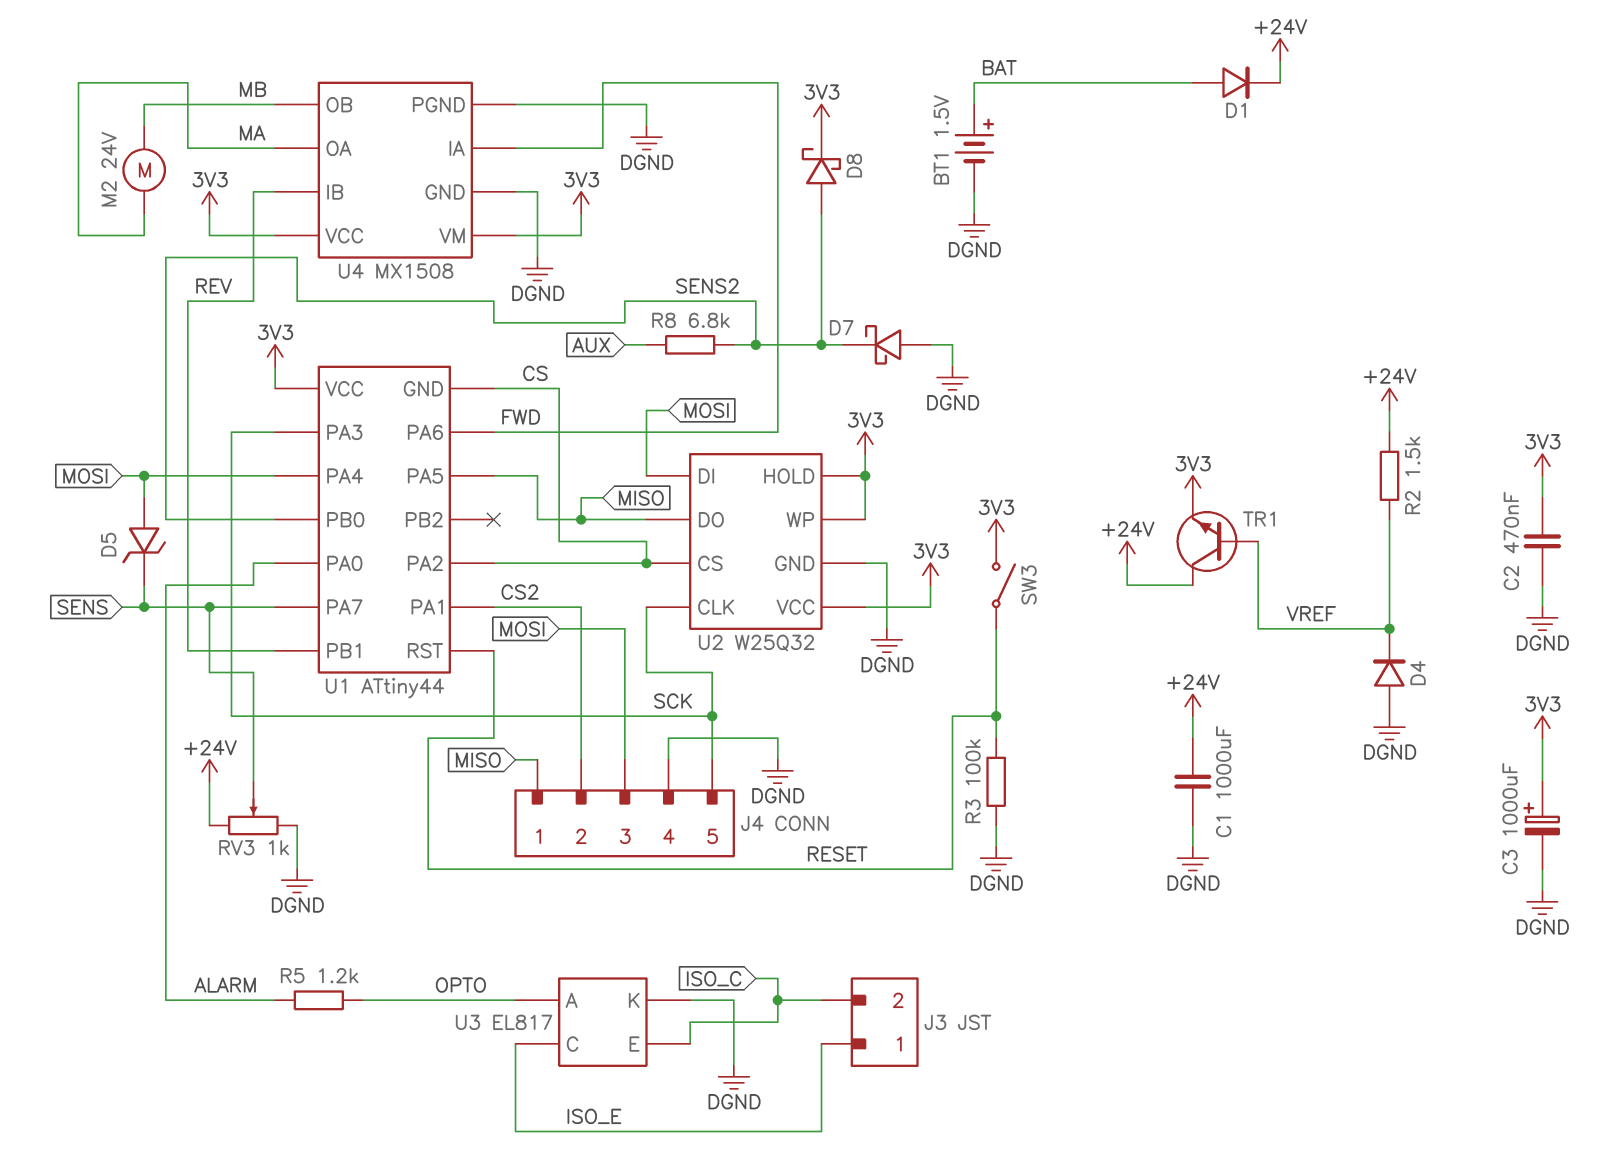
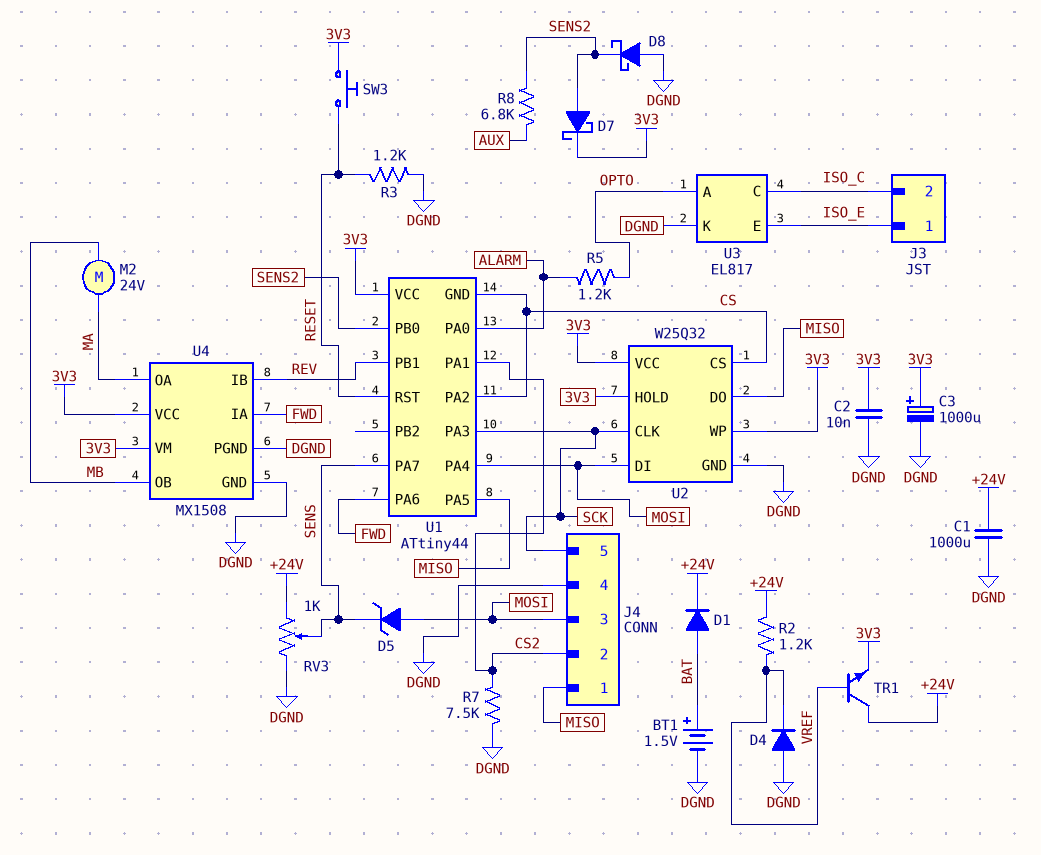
C2: 470nF (3V3, DGND) -> 10nF (3V3, DGND)
D7: schottky (A DGND, K SENS2) -> schottky (A SENS2, K 3V3)
D8: schottky (A SENS2, K 3V3) -> schottky (A DGND, K SENS2)
R2: 1.5k (+24V, VREF) -> 1.2k (+24V, VREF)
R3: 100k (DGND, RESET) -> 1.2k (DGND, RESET)
R7: none -> 7.5k (CS2, DGND)
SW3: switch (3V3, RESET) -> button (3V3, RESET)
U3 pin C: ISO_E -> ISO_C
U3 pin E: ISO_C -> ISO_E

